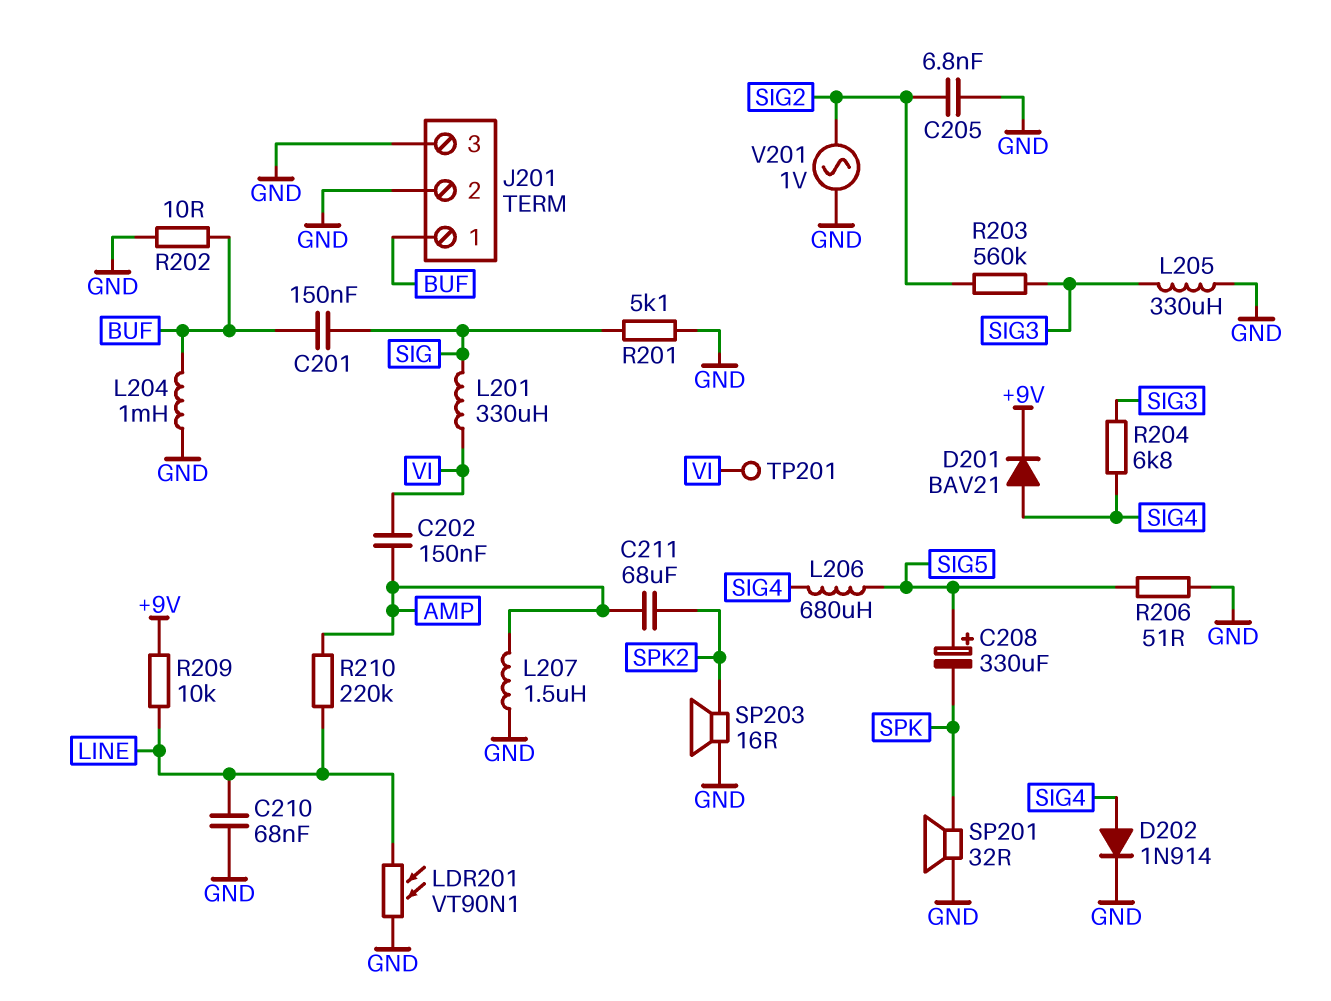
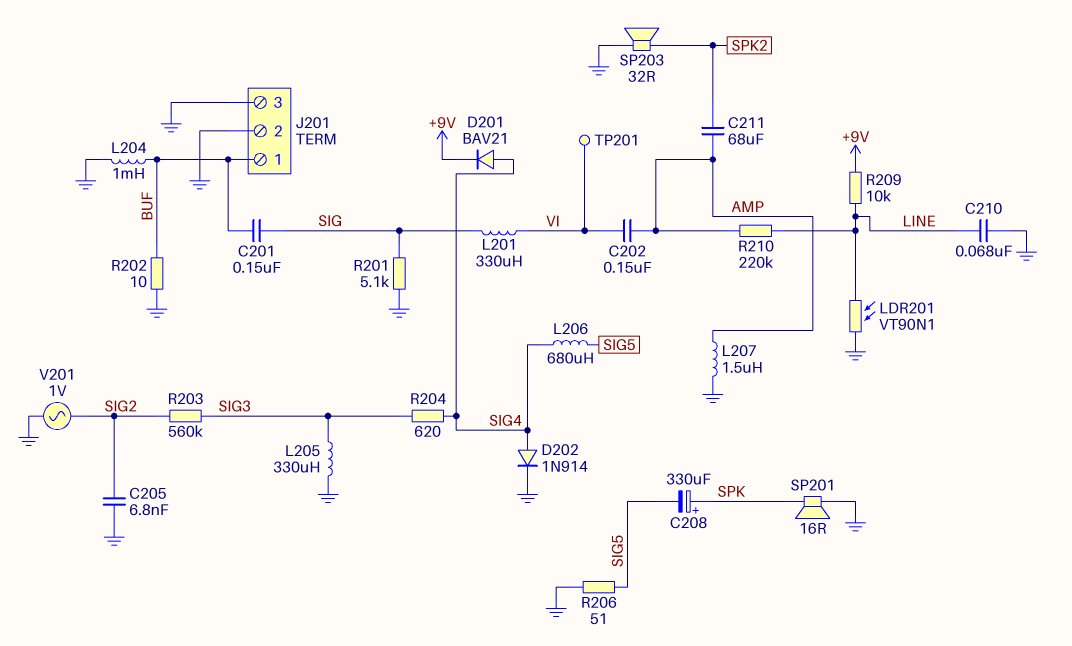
C208: 330uF (plus SIG5, minus SPK) -> 330uF (plus SPK, minus SIG5)
R204: 6.8k (SIG3, SIG4) -> 620 (SIG3, SIG4)
SP201: speaker 32R (GND, SPK) -> speaker 16R (GND, SPK)
SP203: speaker 16R (GND, SPK2) -> speaker 32R (GND, SPK2)

